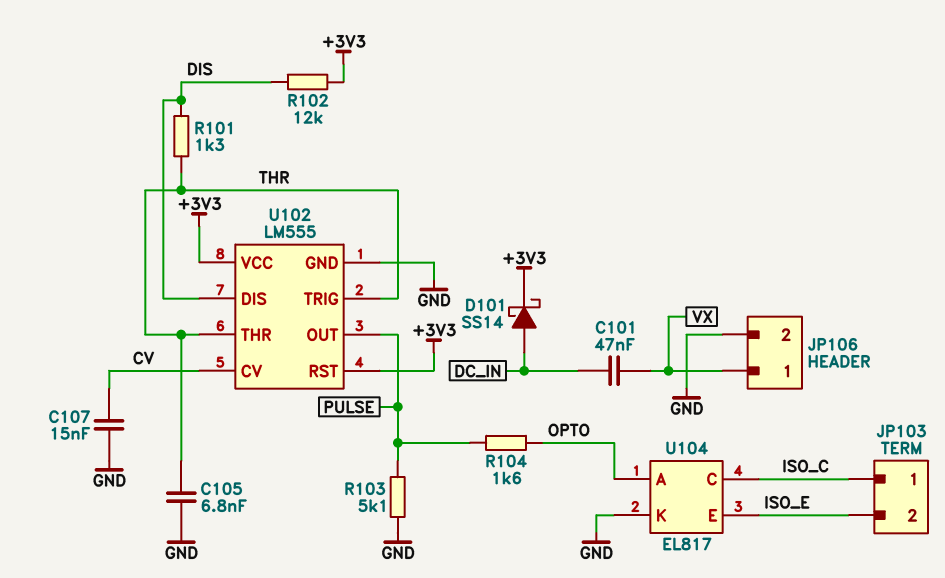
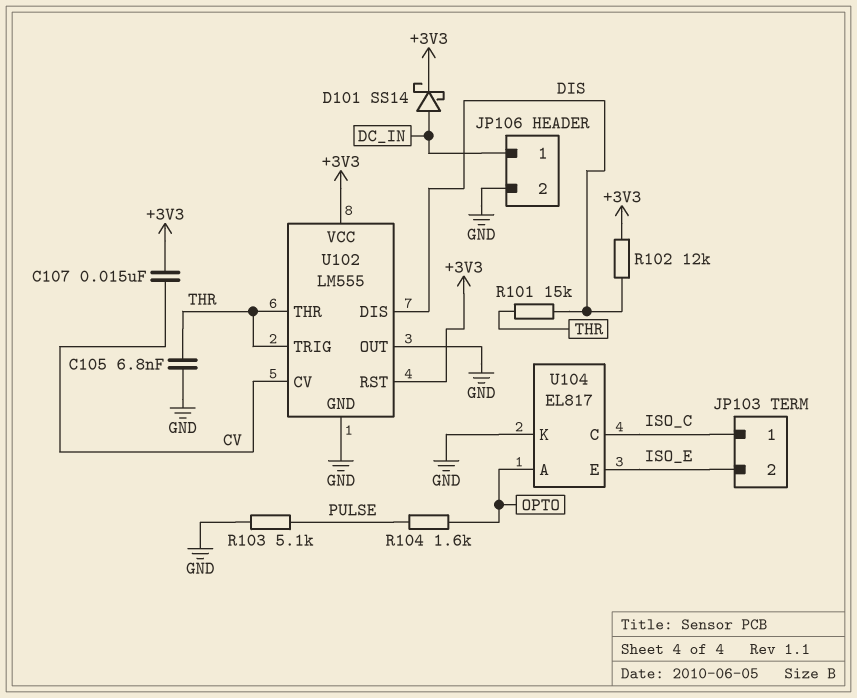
C101: 47nF (DC_IN, VX) -> none
C107: 15nF (CV, GND) -> 15nF (+3V3, CV)
JP106 pin 1: VX -> DC_IN
R101: 1.3k (DIS, THR) -> 15k (DIS, THR)
U102 pin OUT: PULSE -> GND

